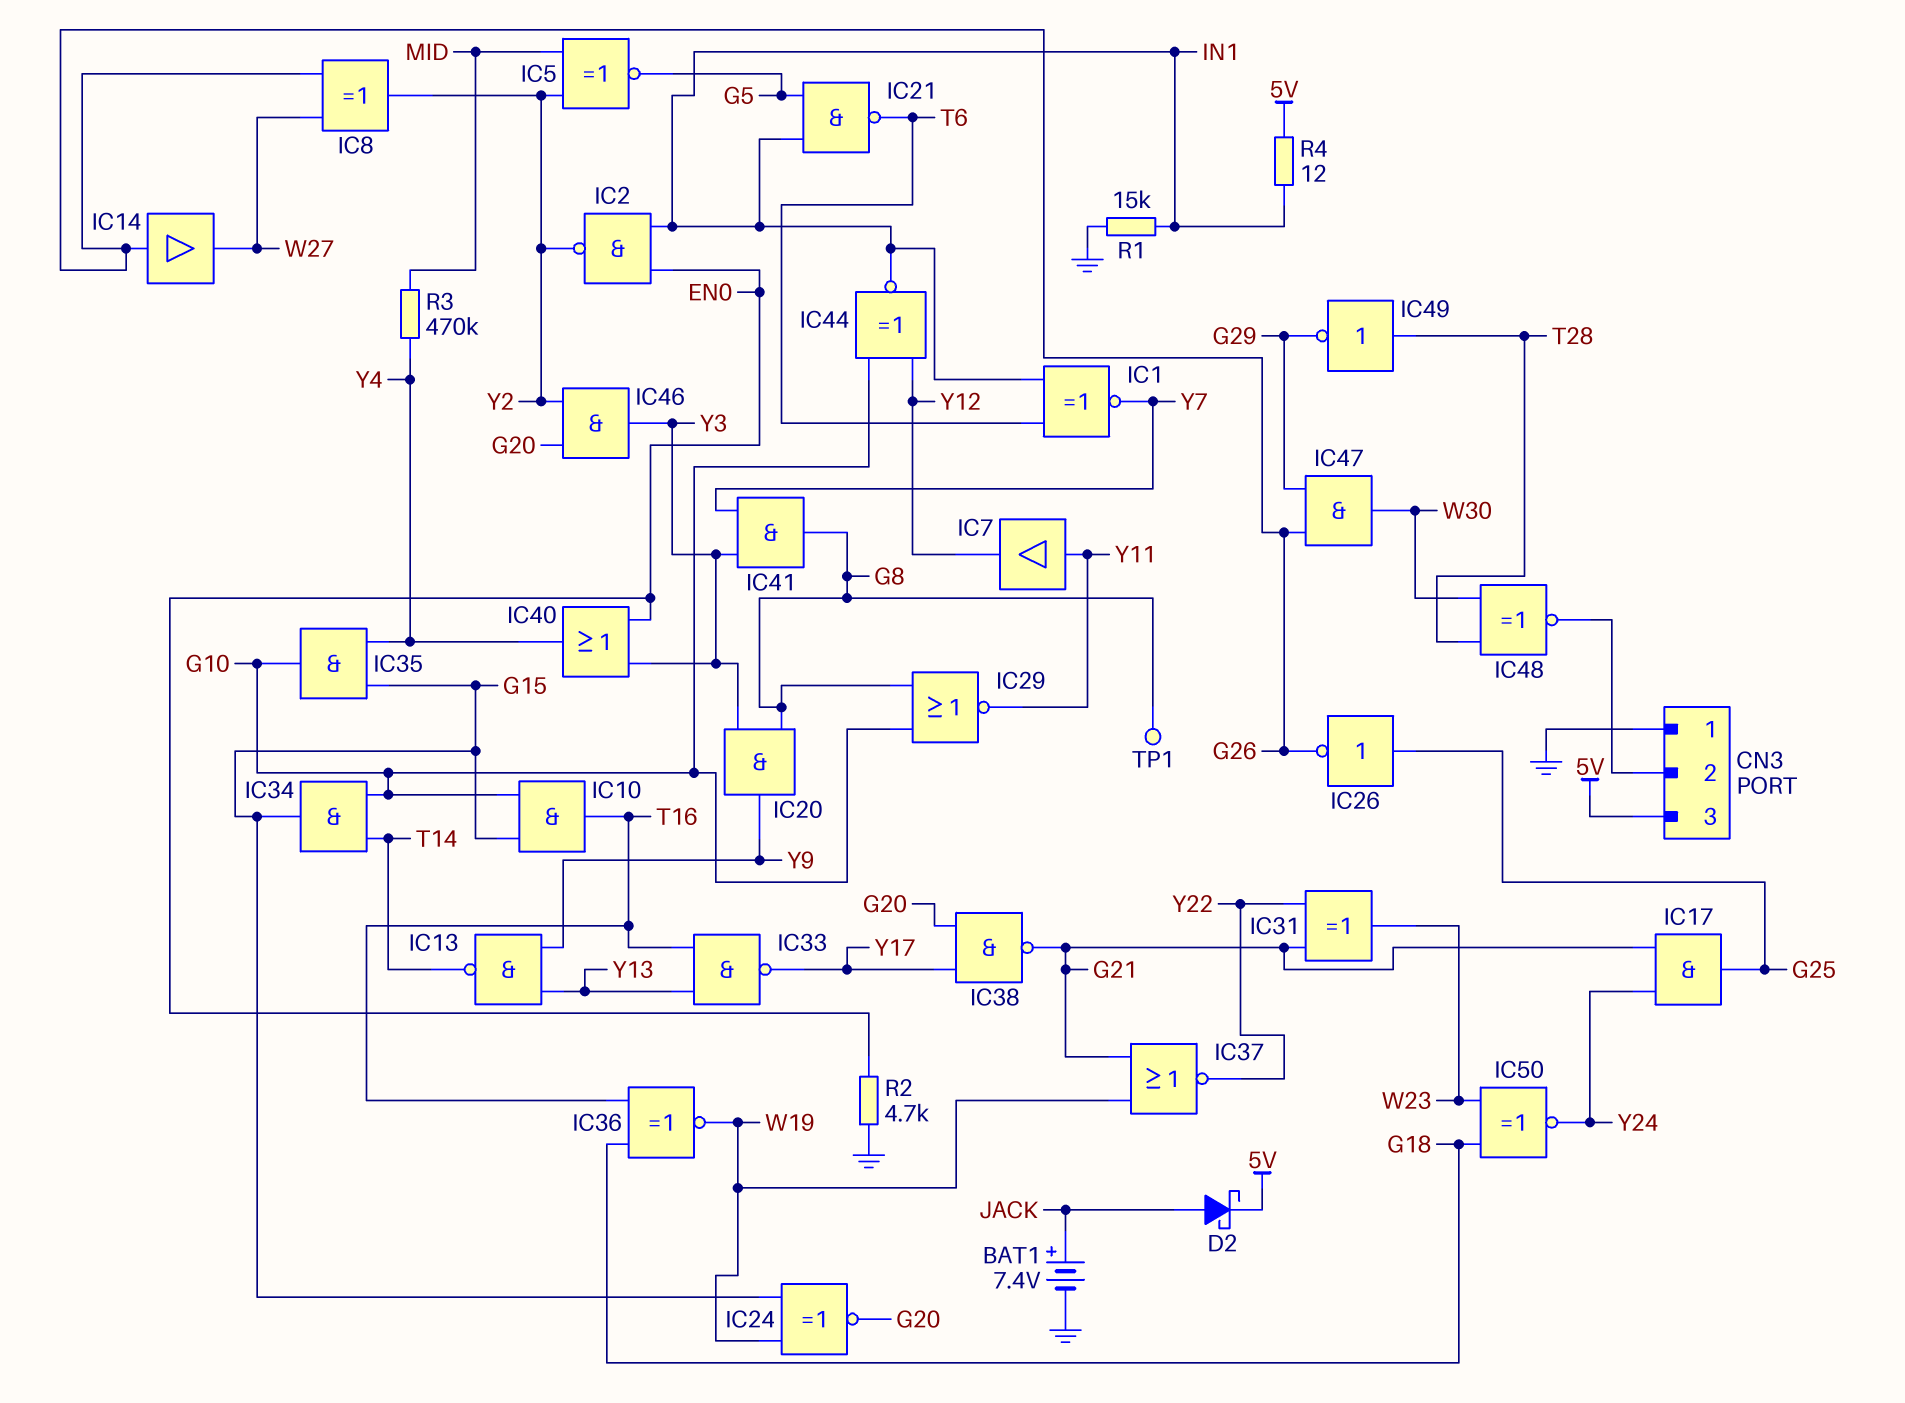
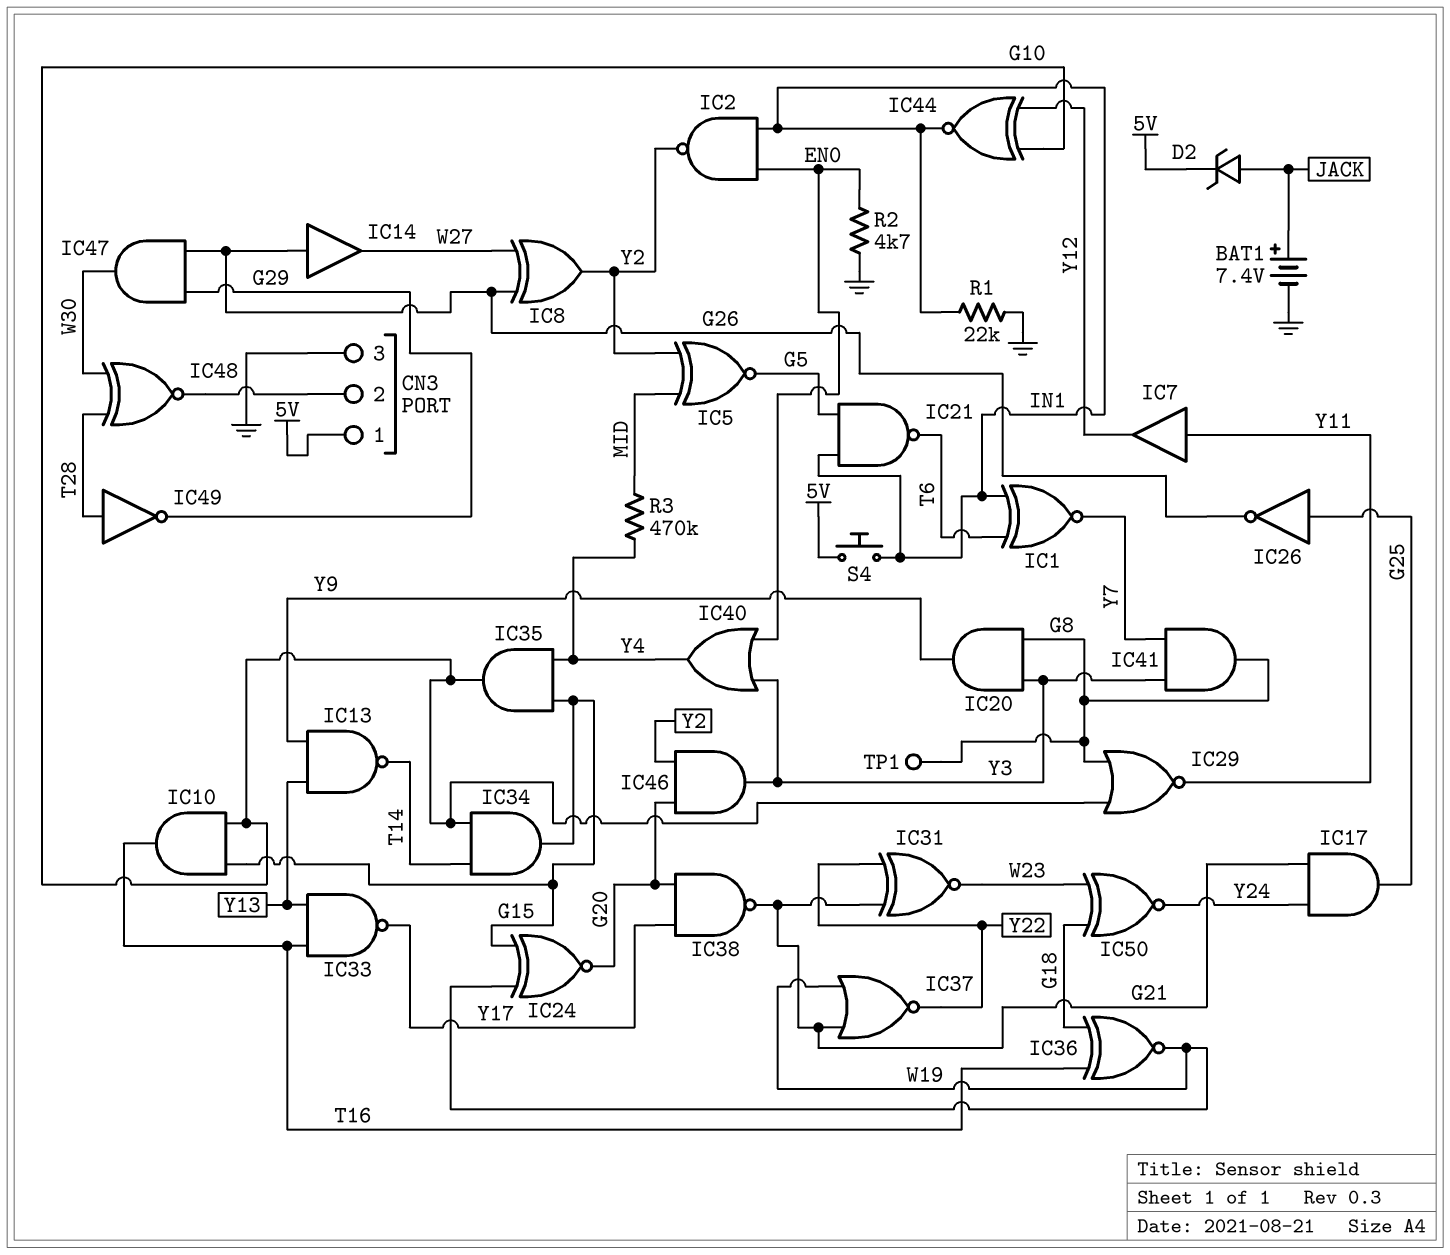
CN3 pin 1: GND -> 5V
CN3 pin 3: 5V -> GND
D2: schottky (A JACK, K 5V) -> zener (A JACK, K 5V)
IC31: XOR (in G21, in Y22, out W23) -> XNOR (in G21, in Y22, out W23)
R1: 15k (GND, IN1) -> 22k (GND, IN1)
R4: 12 (5V, IN1) -> none
S4: none -> button (5V, IN1)

